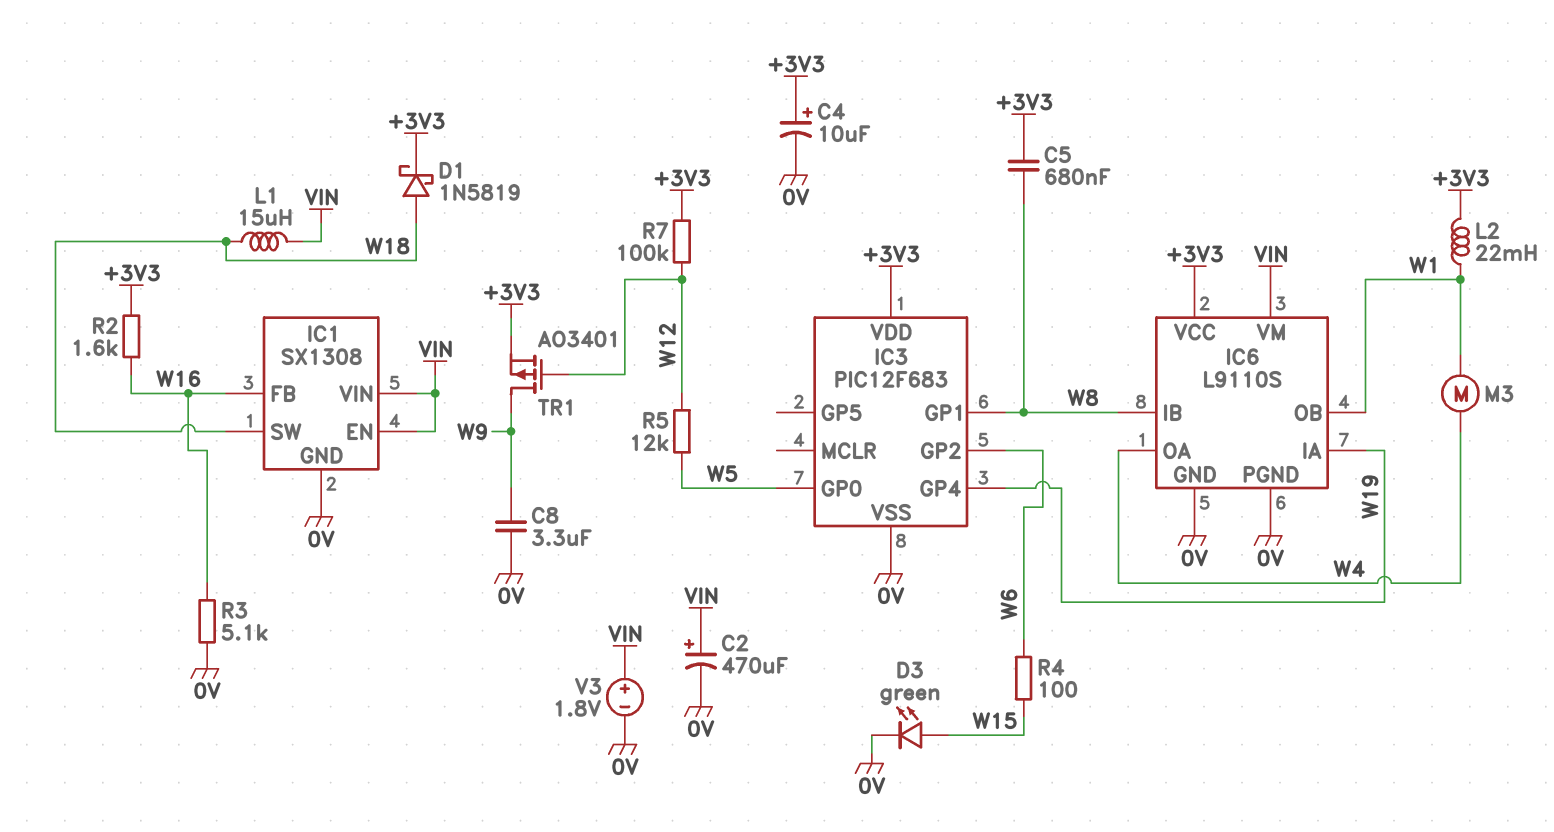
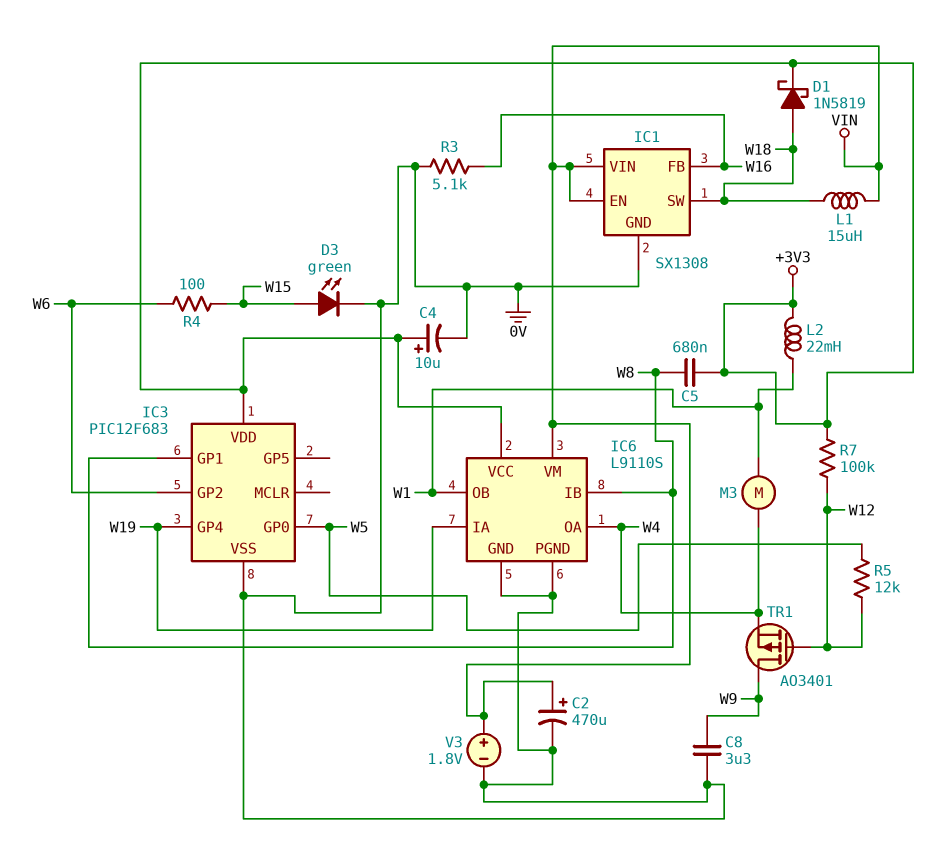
R2: 1.6k (+3V3, W16) -> none
TR1: PMOS AO3401 (G W12, D W9, S +3V3) -> PMOS AO3401 (G W12, D W9, S W4)

